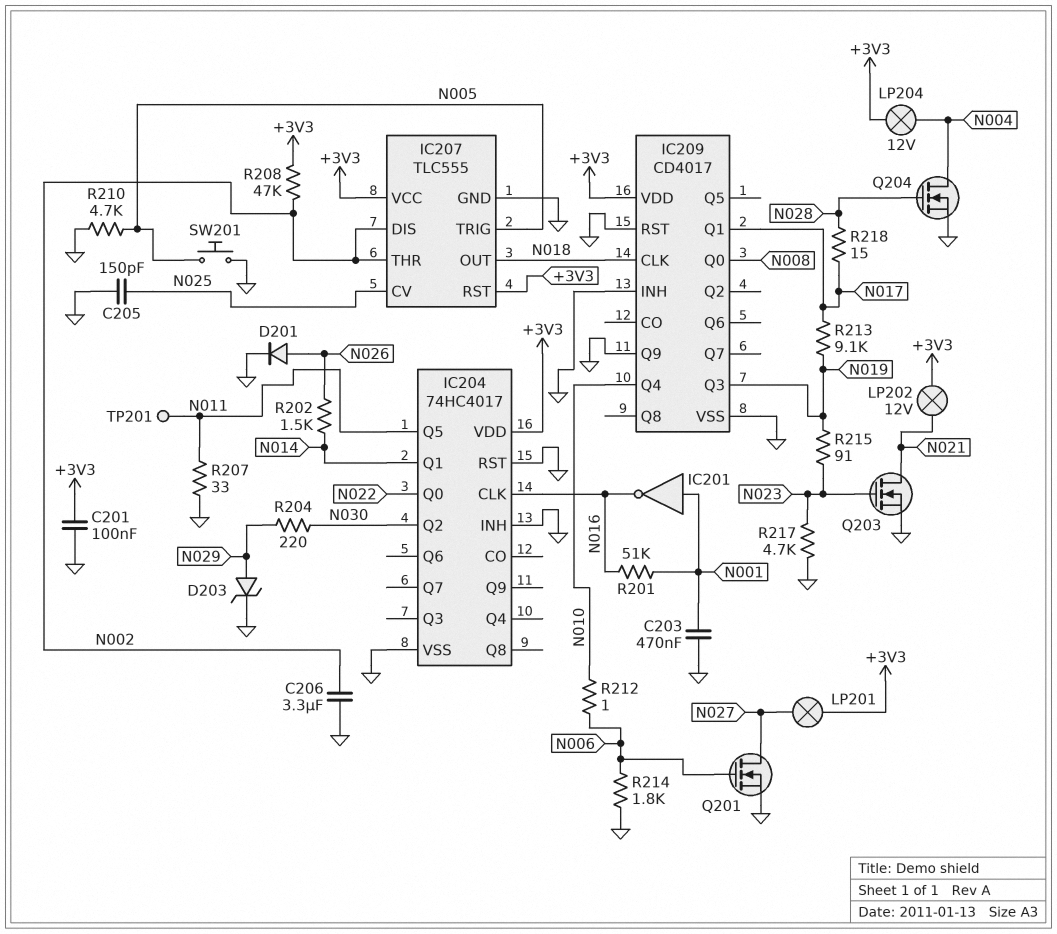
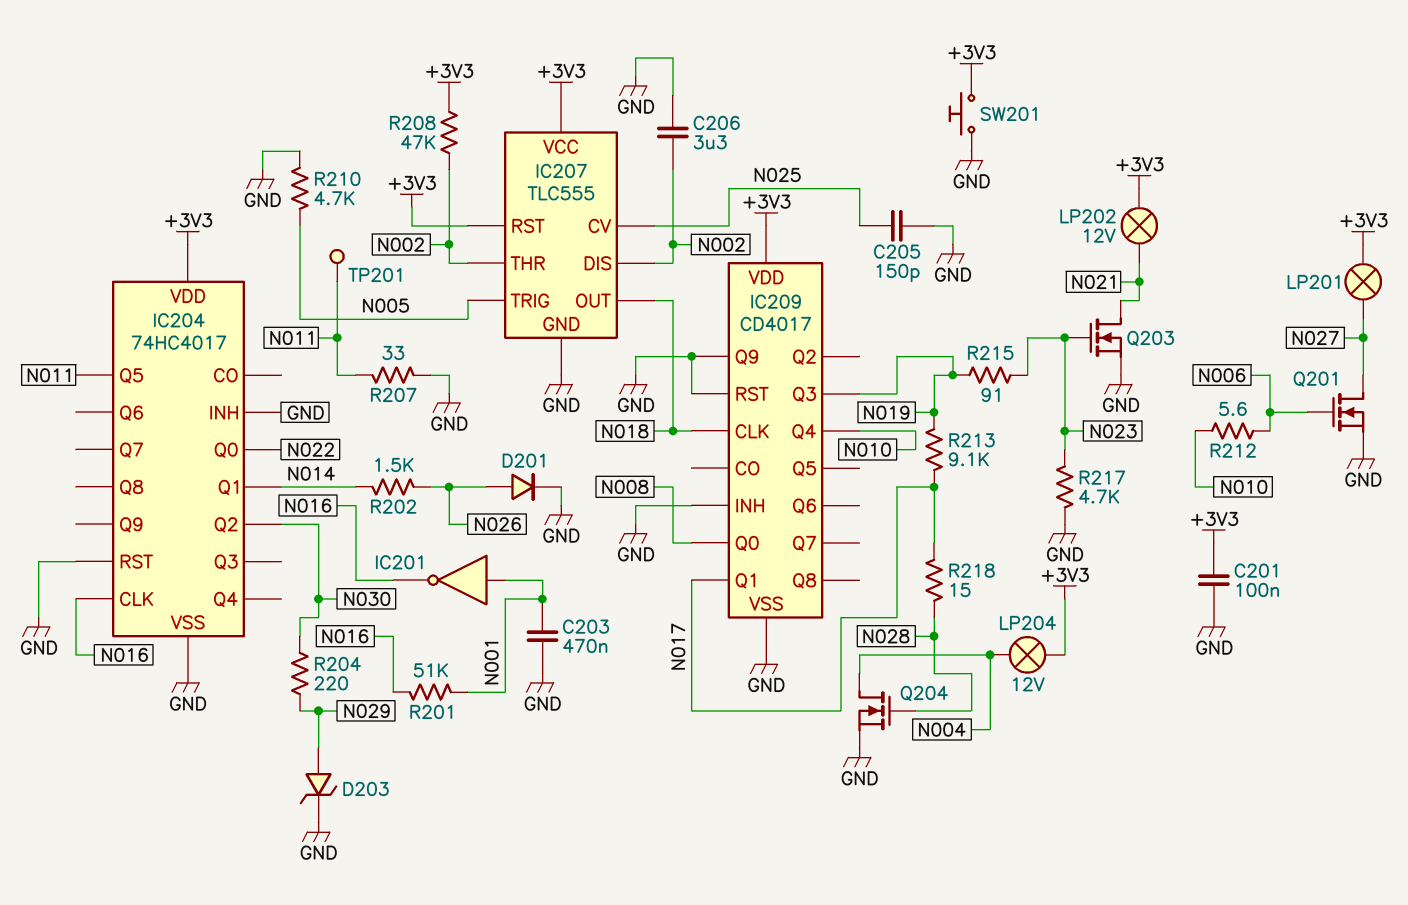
R212: 1 (N006, N010) -> 5.6 (N006, N010)
R214: 1.8k (GND, N006) -> none
SW201: button (GND, N005) -> button (+3V3, GND)

